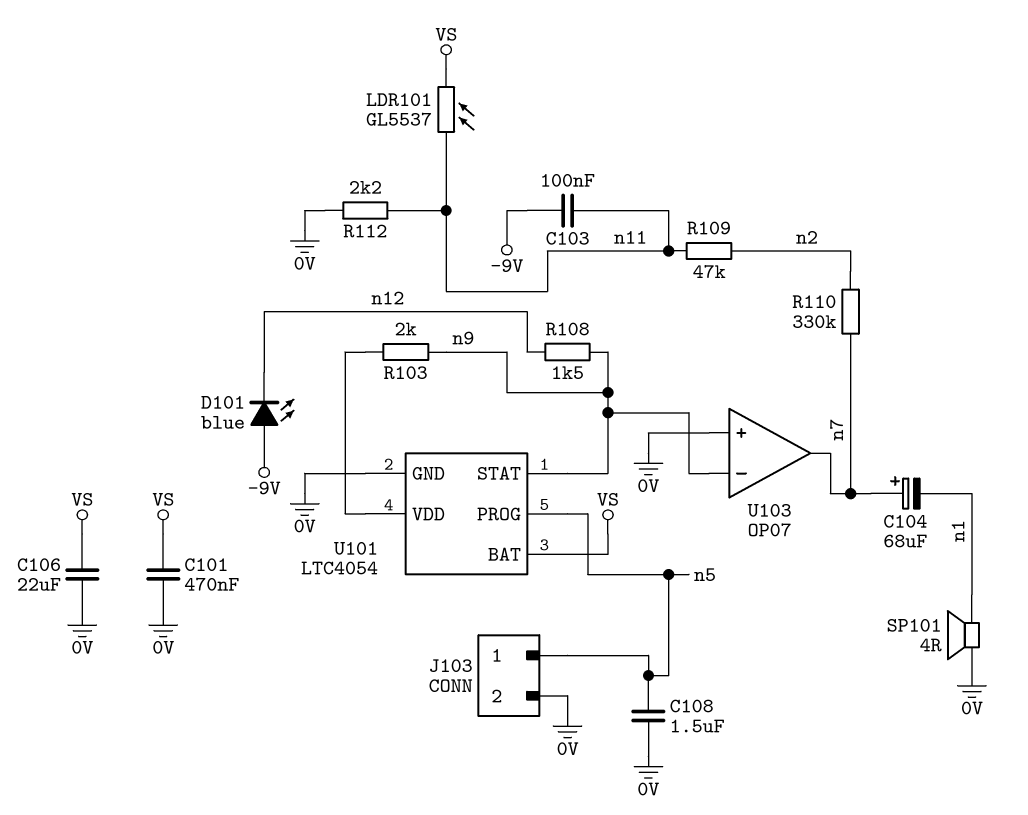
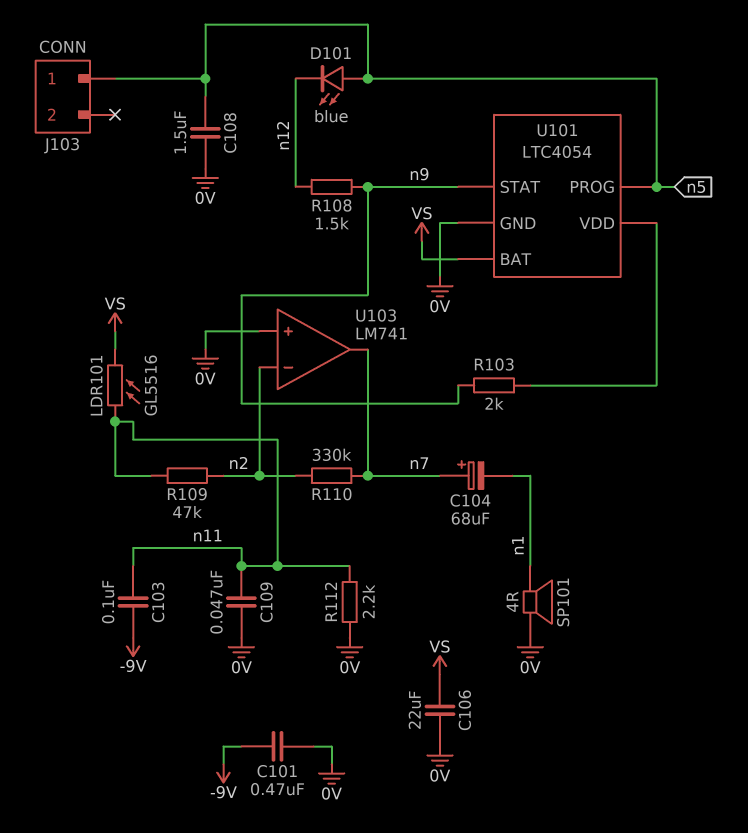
C101: 470nF (0V, VS) -> 470nF (-9V, 0V)
C109: none -> 47nF (0V, n11)
D101: LED blue (A -9V, K n12) -> LED blue (A n5, K n12)
J103 pin 2: 0V -> none
LDR101: GL5537 (VS, n11) -> GL5516 (VS, n11)
U103: OP07 -> LM741
U103 pin in-: n9 -> n2

